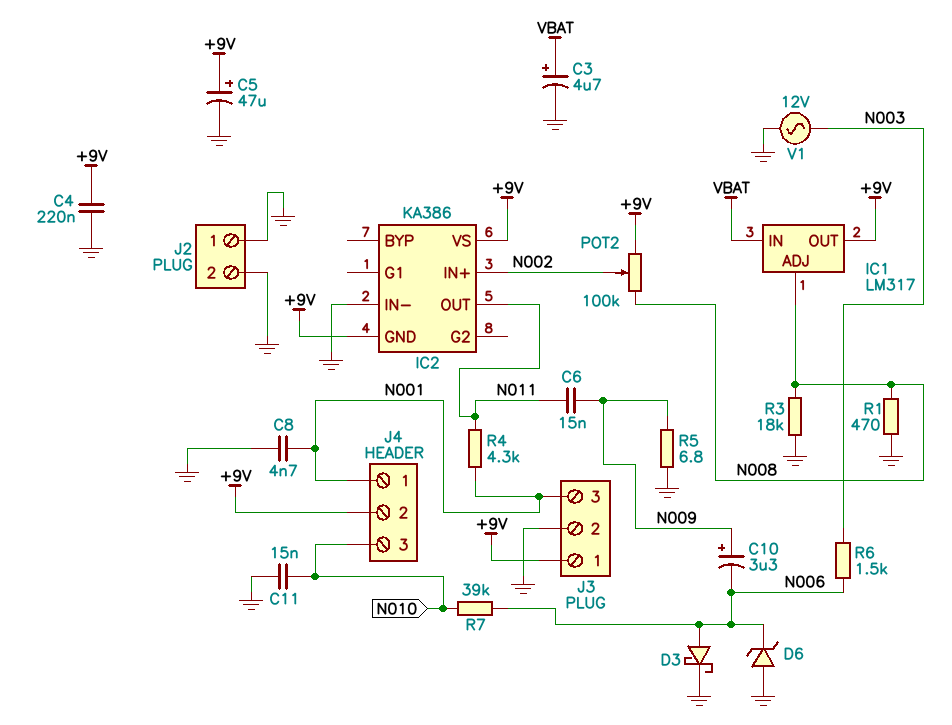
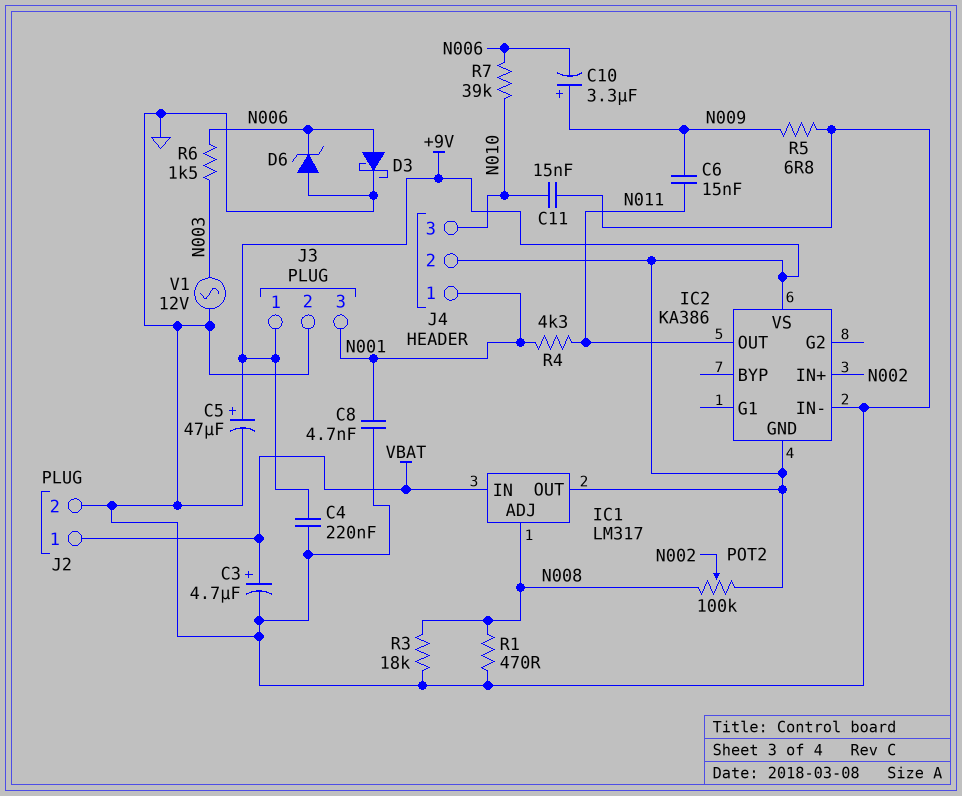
J2 pin 1: GND -> VBAT

